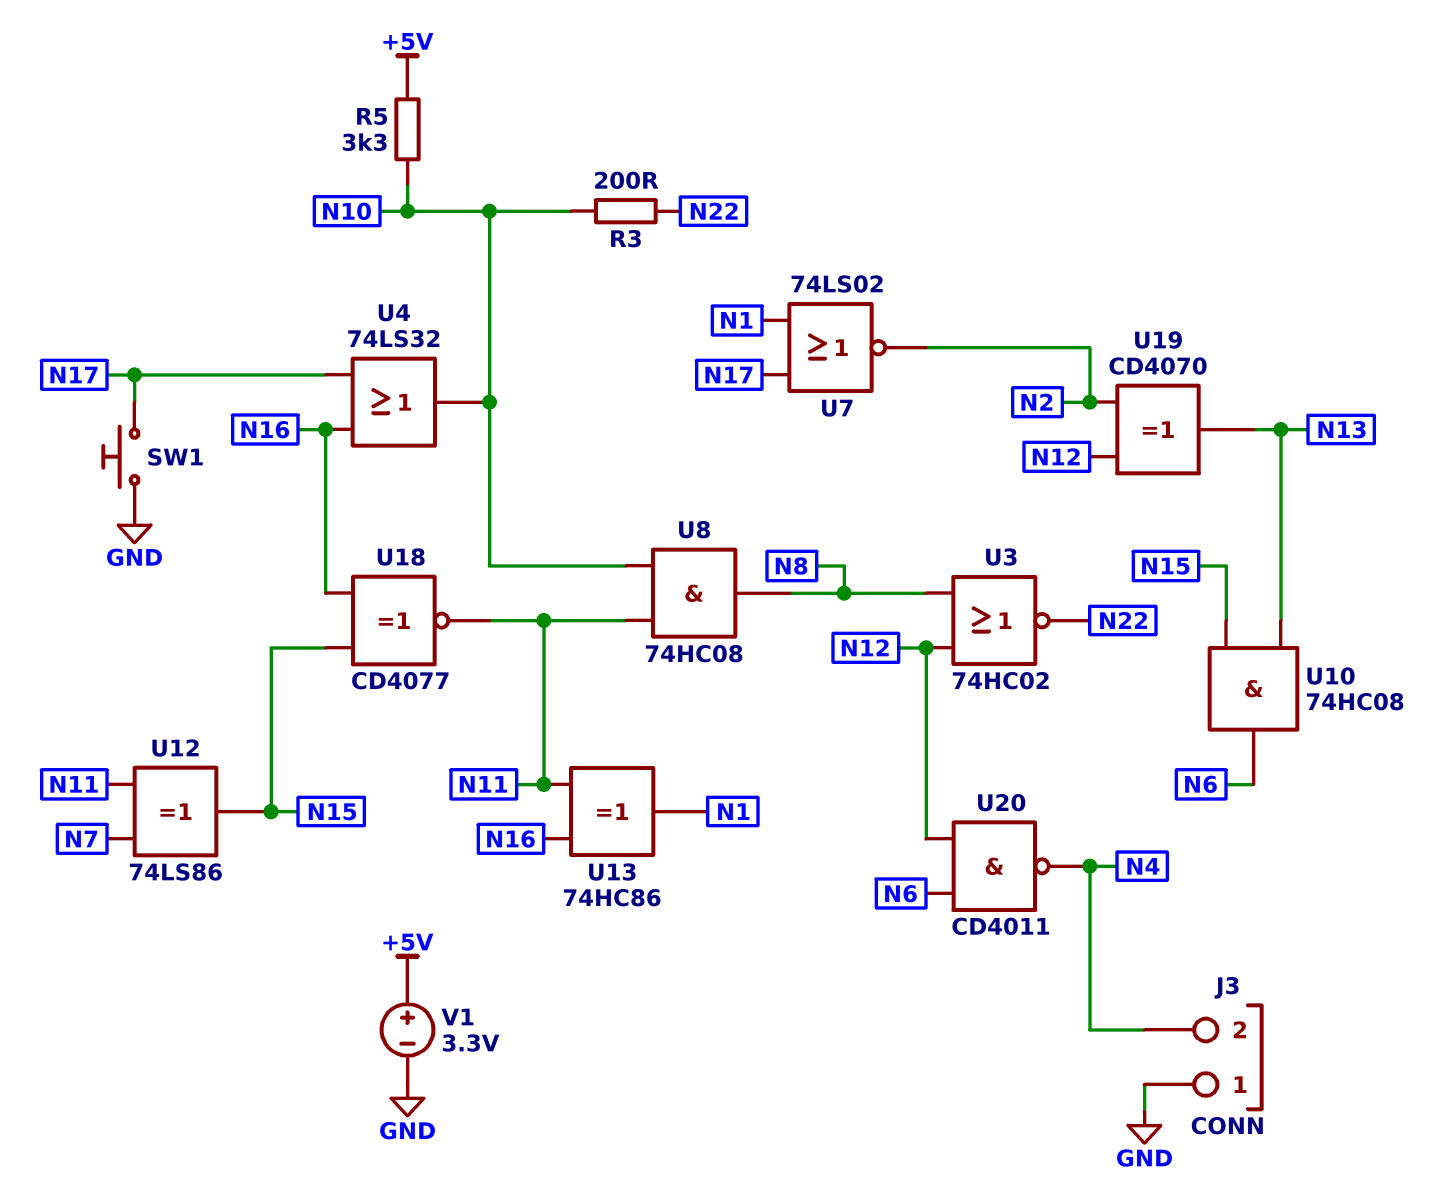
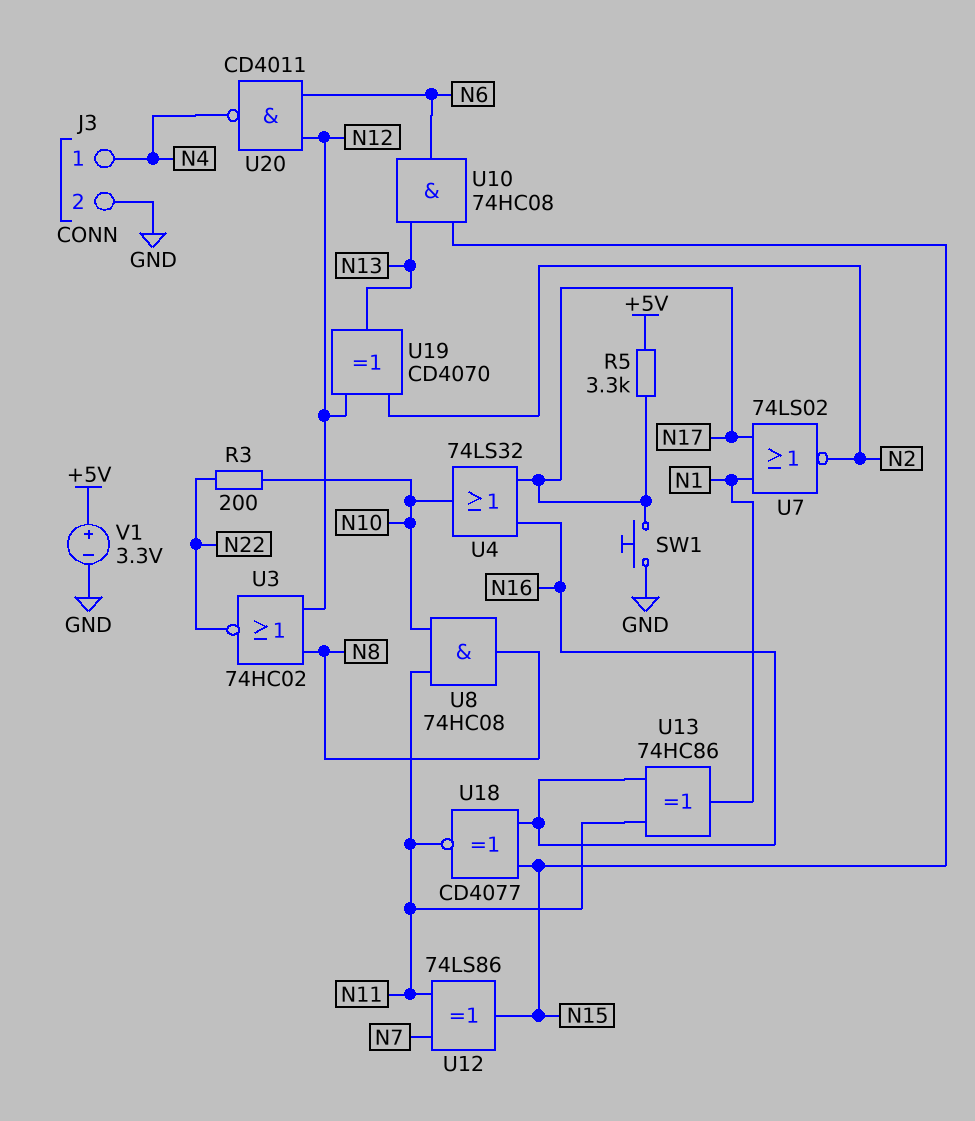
J3 pin 1: GND -> N4
J3 pin 2: N4 -> GND
R5: 3.3k (+5V, N10) -> 3.3k (+5V, N17)

